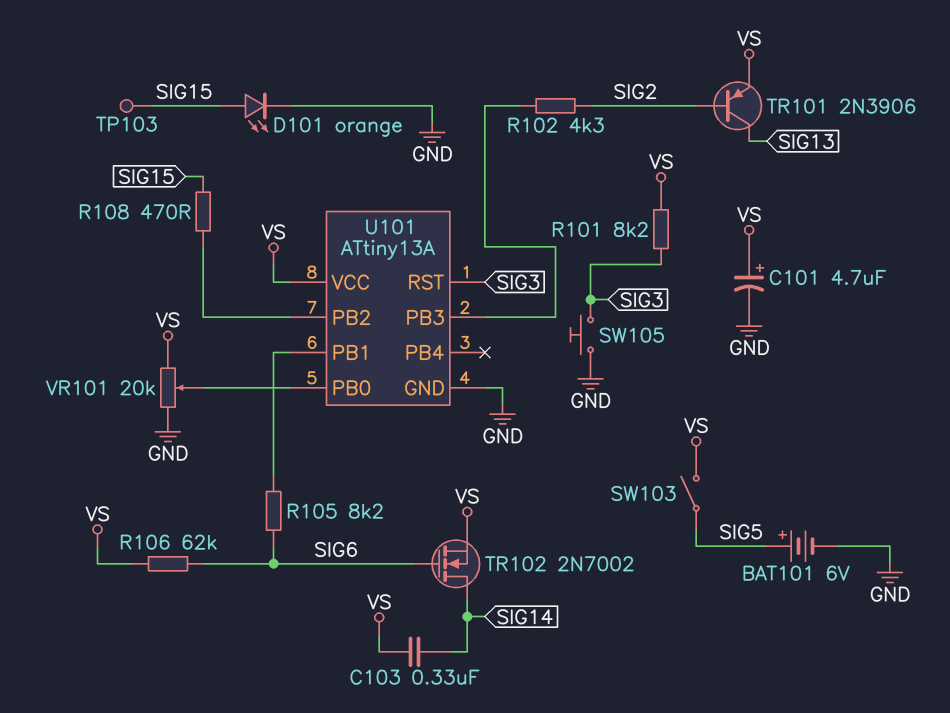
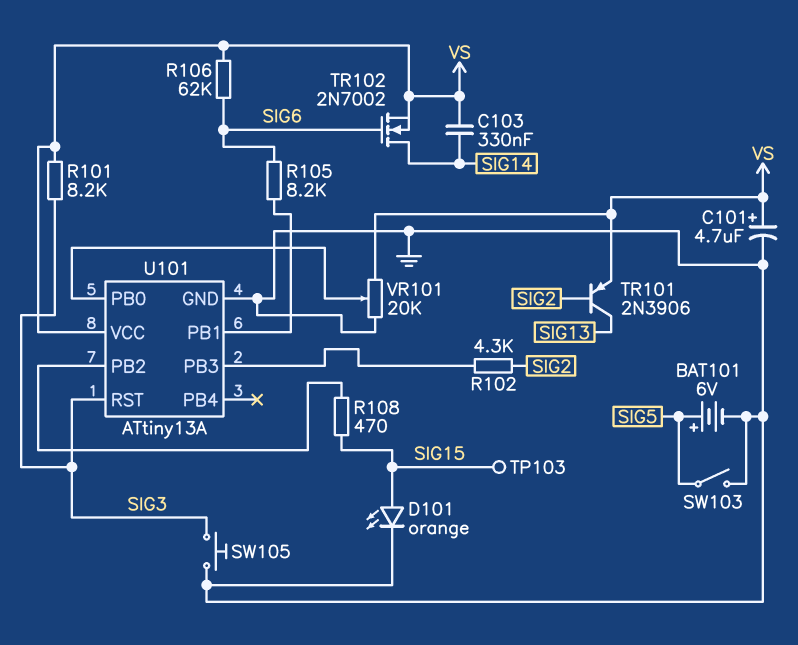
SW103: switch (SIG5, VS) -> switch (GND, SIG5)

